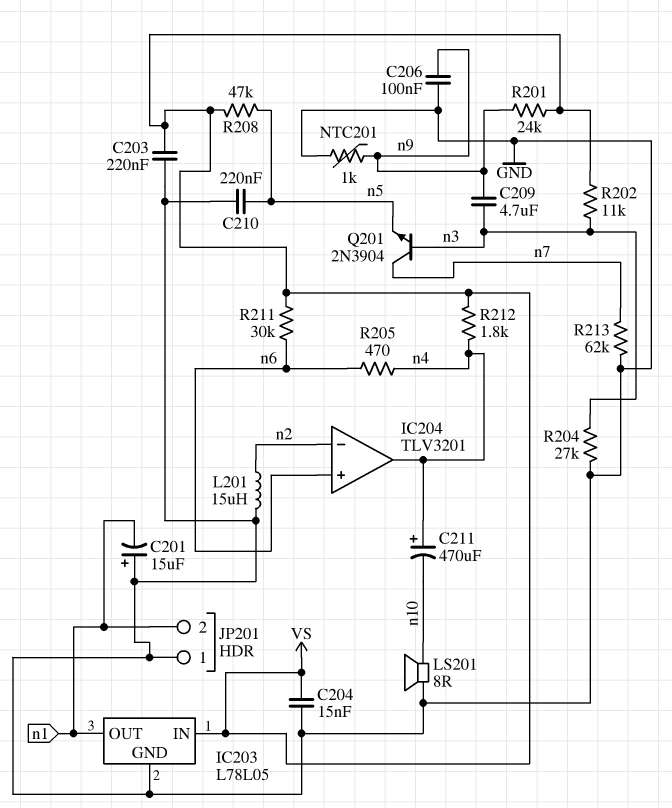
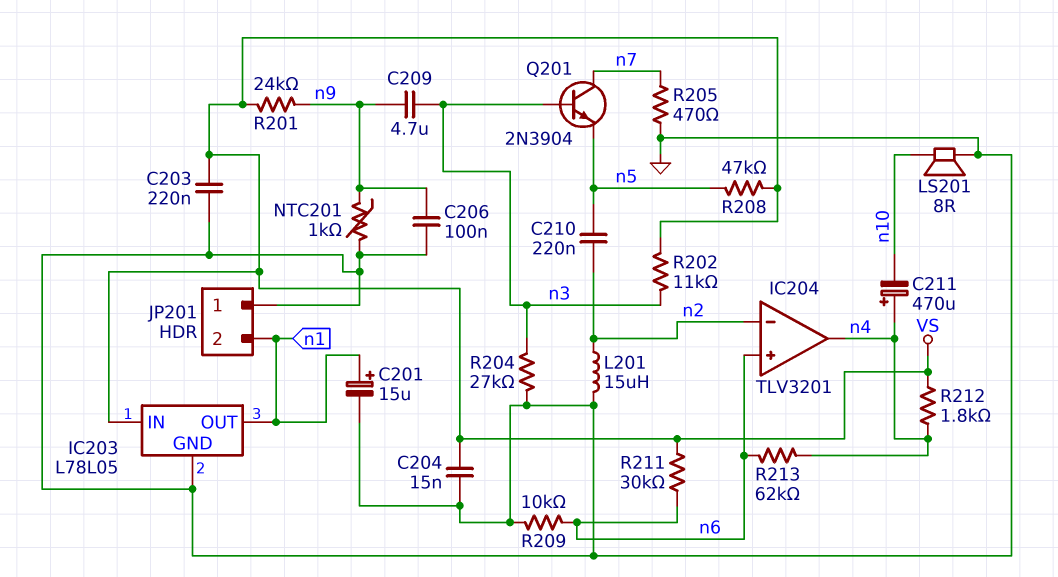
C201: 15uF (plus GND, minus n1) -> 15uF (plus n1, minus GND)
C210: 220nF (GND, n5) -> 220nF (n2, n5)
R205: 470 (n4, n6) -> 470 (GND, n7)
R209: none -> 10k (GND, n6)
R213: 62k (GND, n7) -> 62k (n4, n6)

